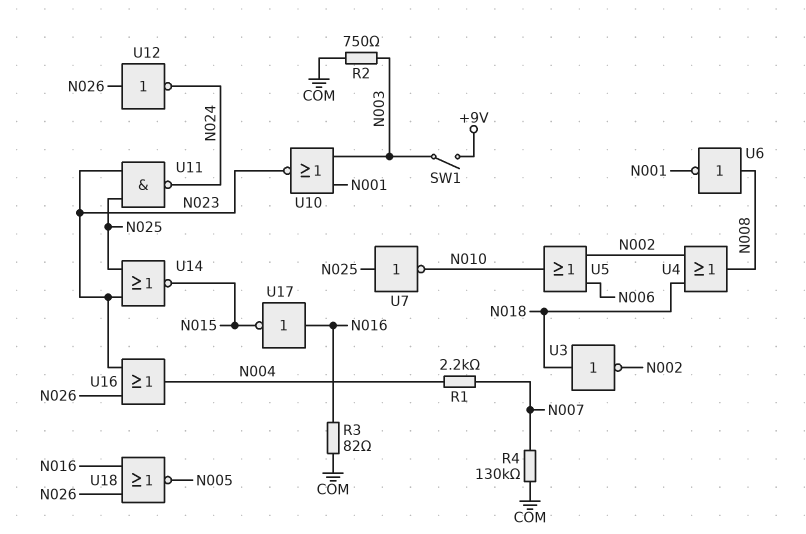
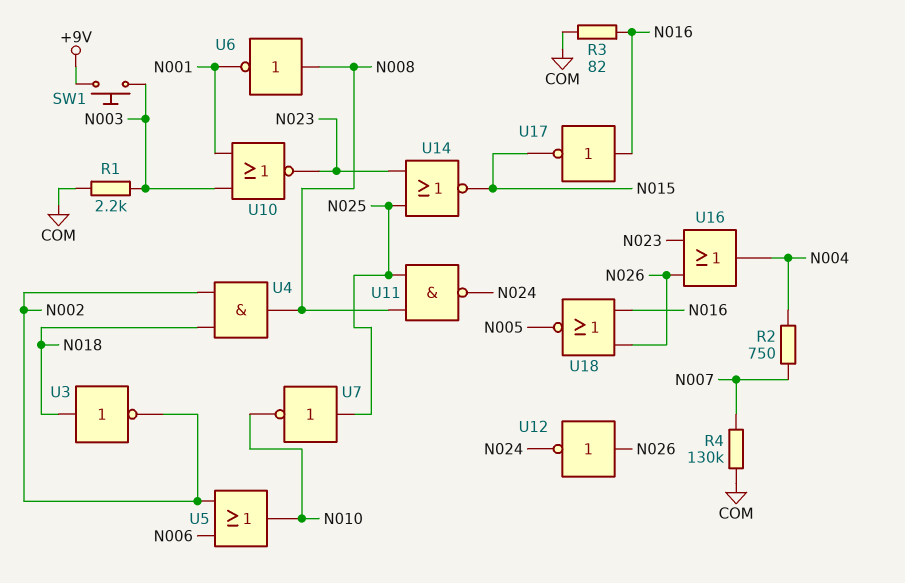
R1: 2.2k (N004, N007) -> 2.2k (COM, N003)
R2: 750 (COM, N003) -> 750 (N004, N007)
SW1: switch (+9V, N003) -> button (+9V, N003)
U4: OR (in N002, in N018, out N008) -> AND (in N002, in N018, out N008)
U11: NAND (in N023, in N025, out N024) -> NAND (in N008, in N025, out N024)

